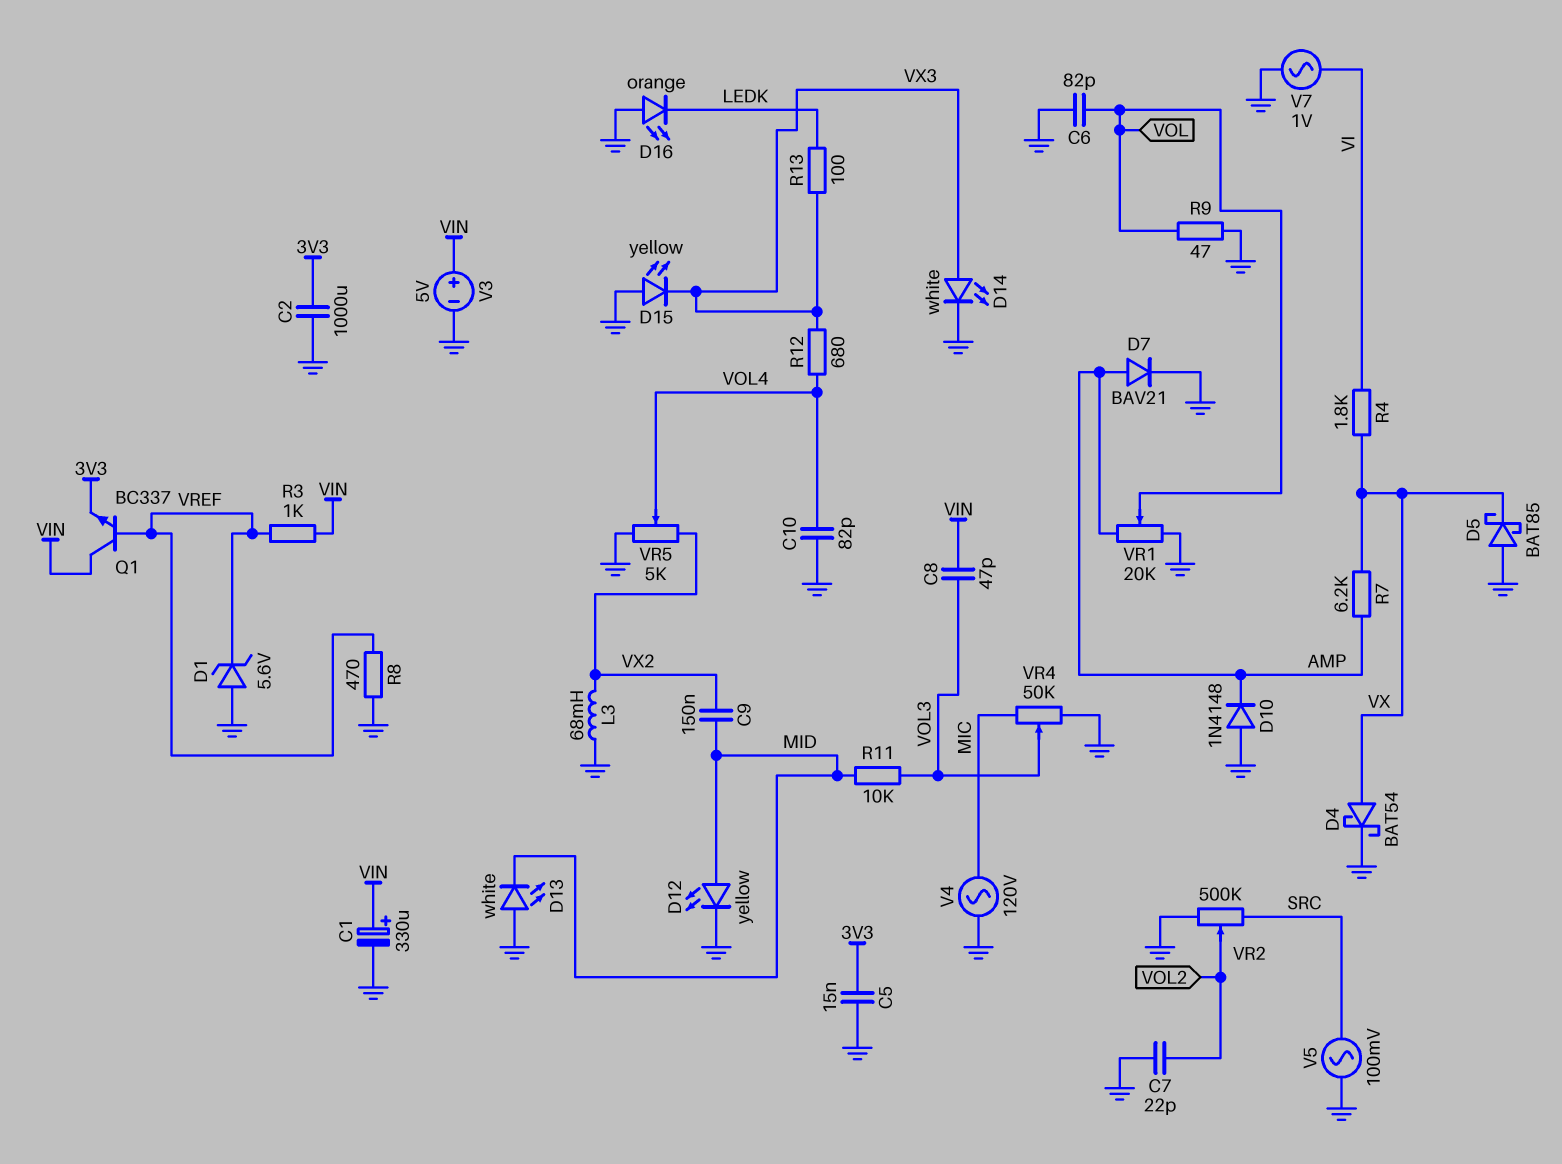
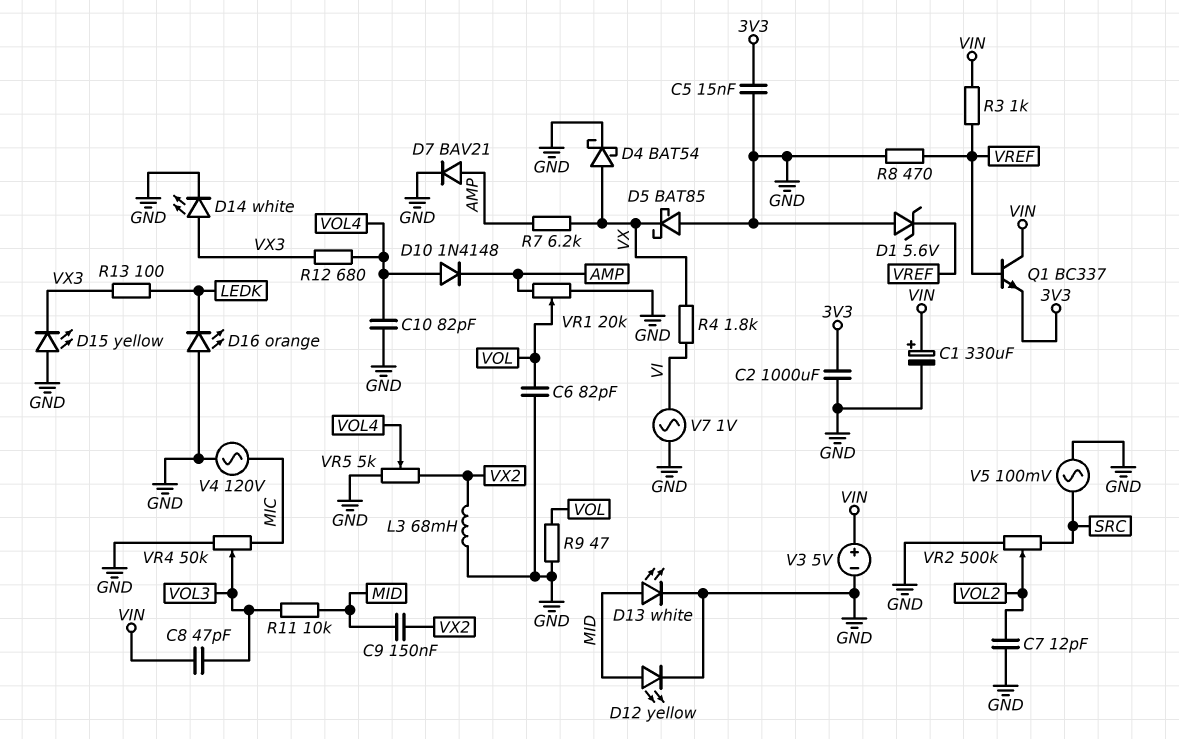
C7: 22pF (GND, VOL2) -> 12pF (GND, VOL2)
D10: diode 1N4148 (A GND, K AMP) -> diode 1N4148 (A VOL4, K AMP)
D13: LED white (A GND, K MID) -> LED white (A MID, K GND)

